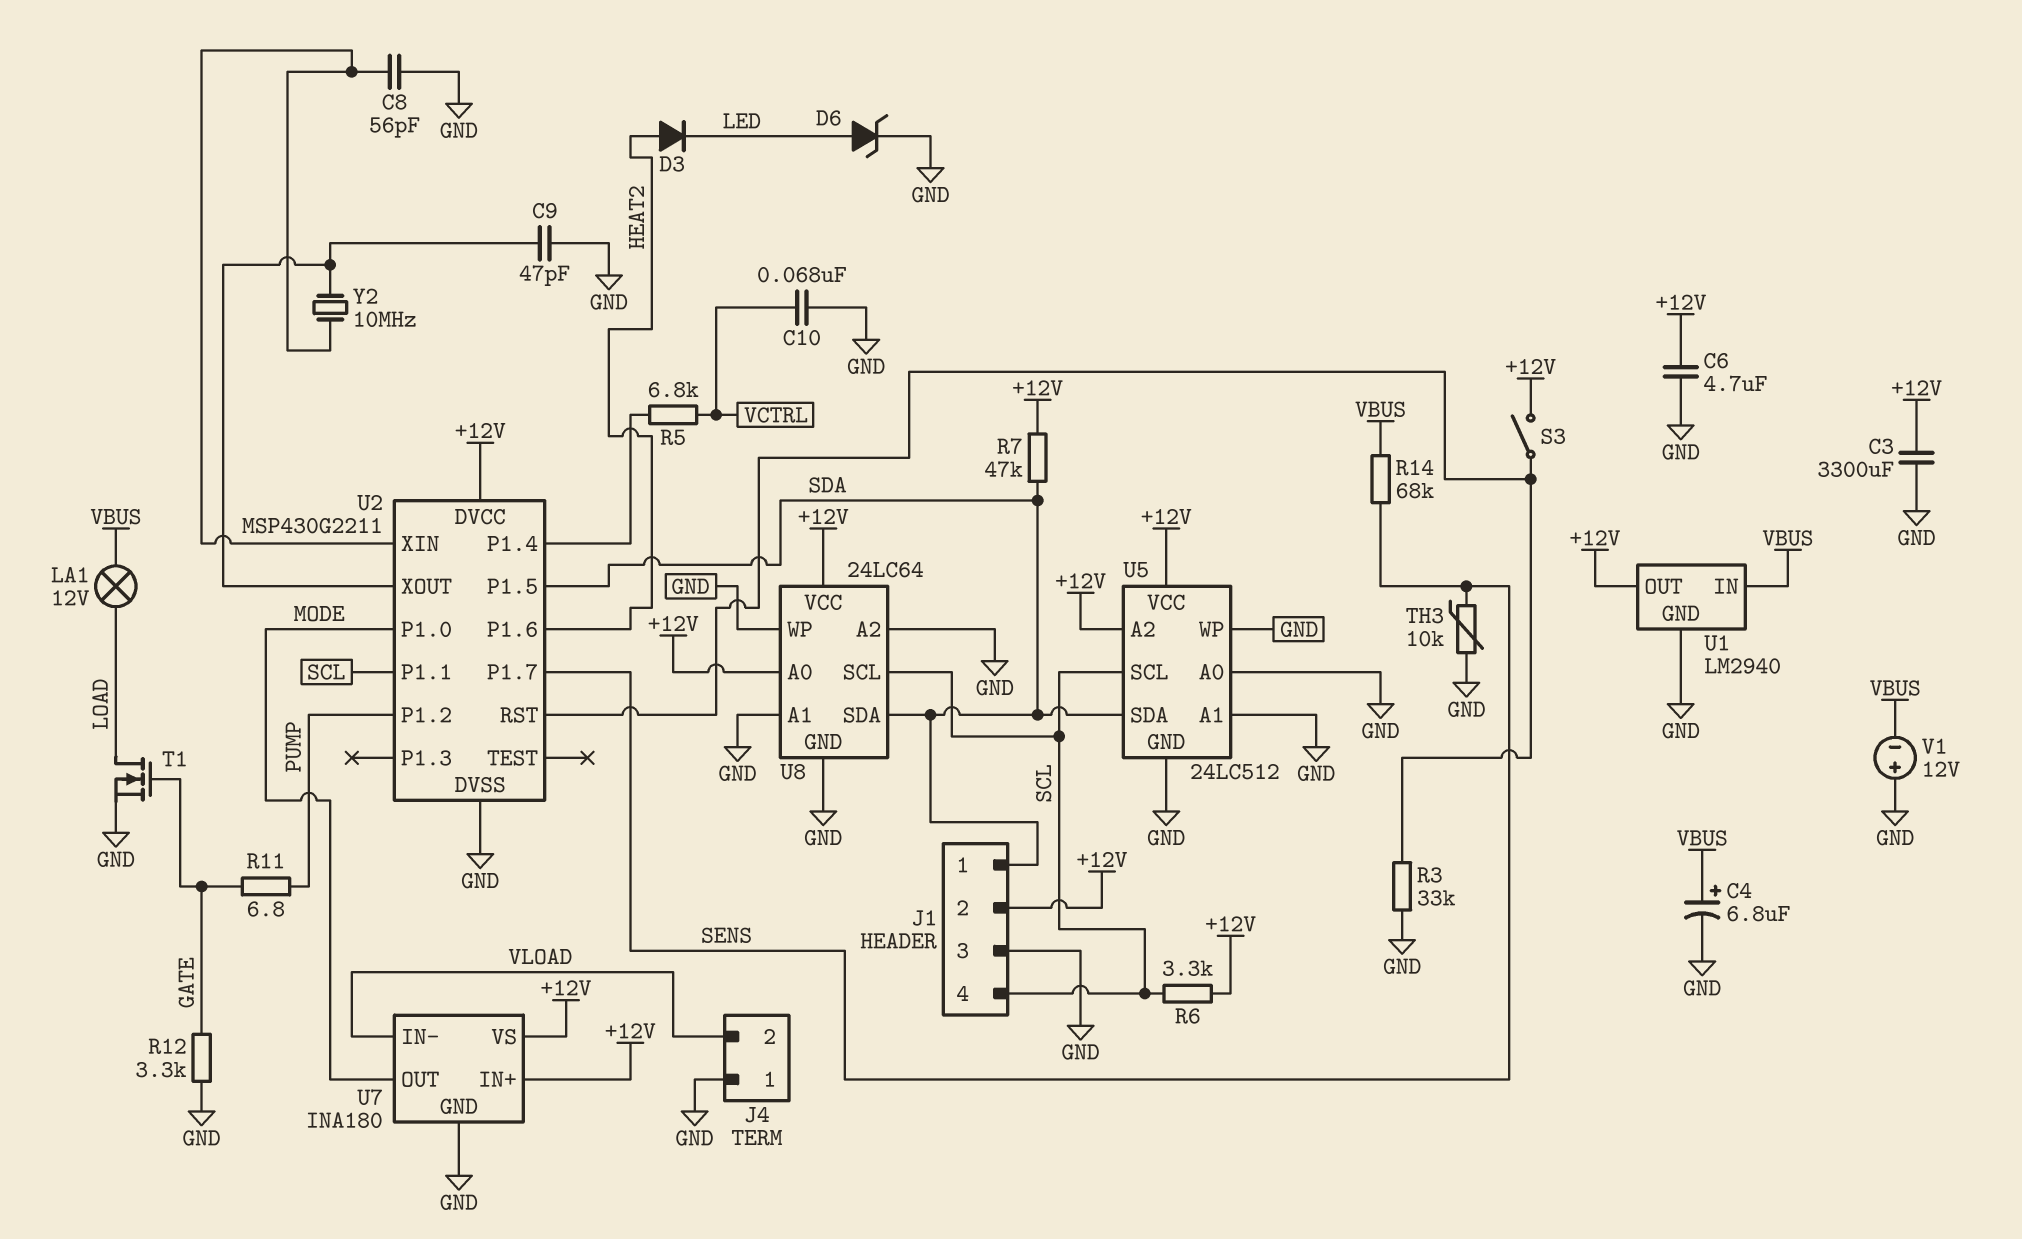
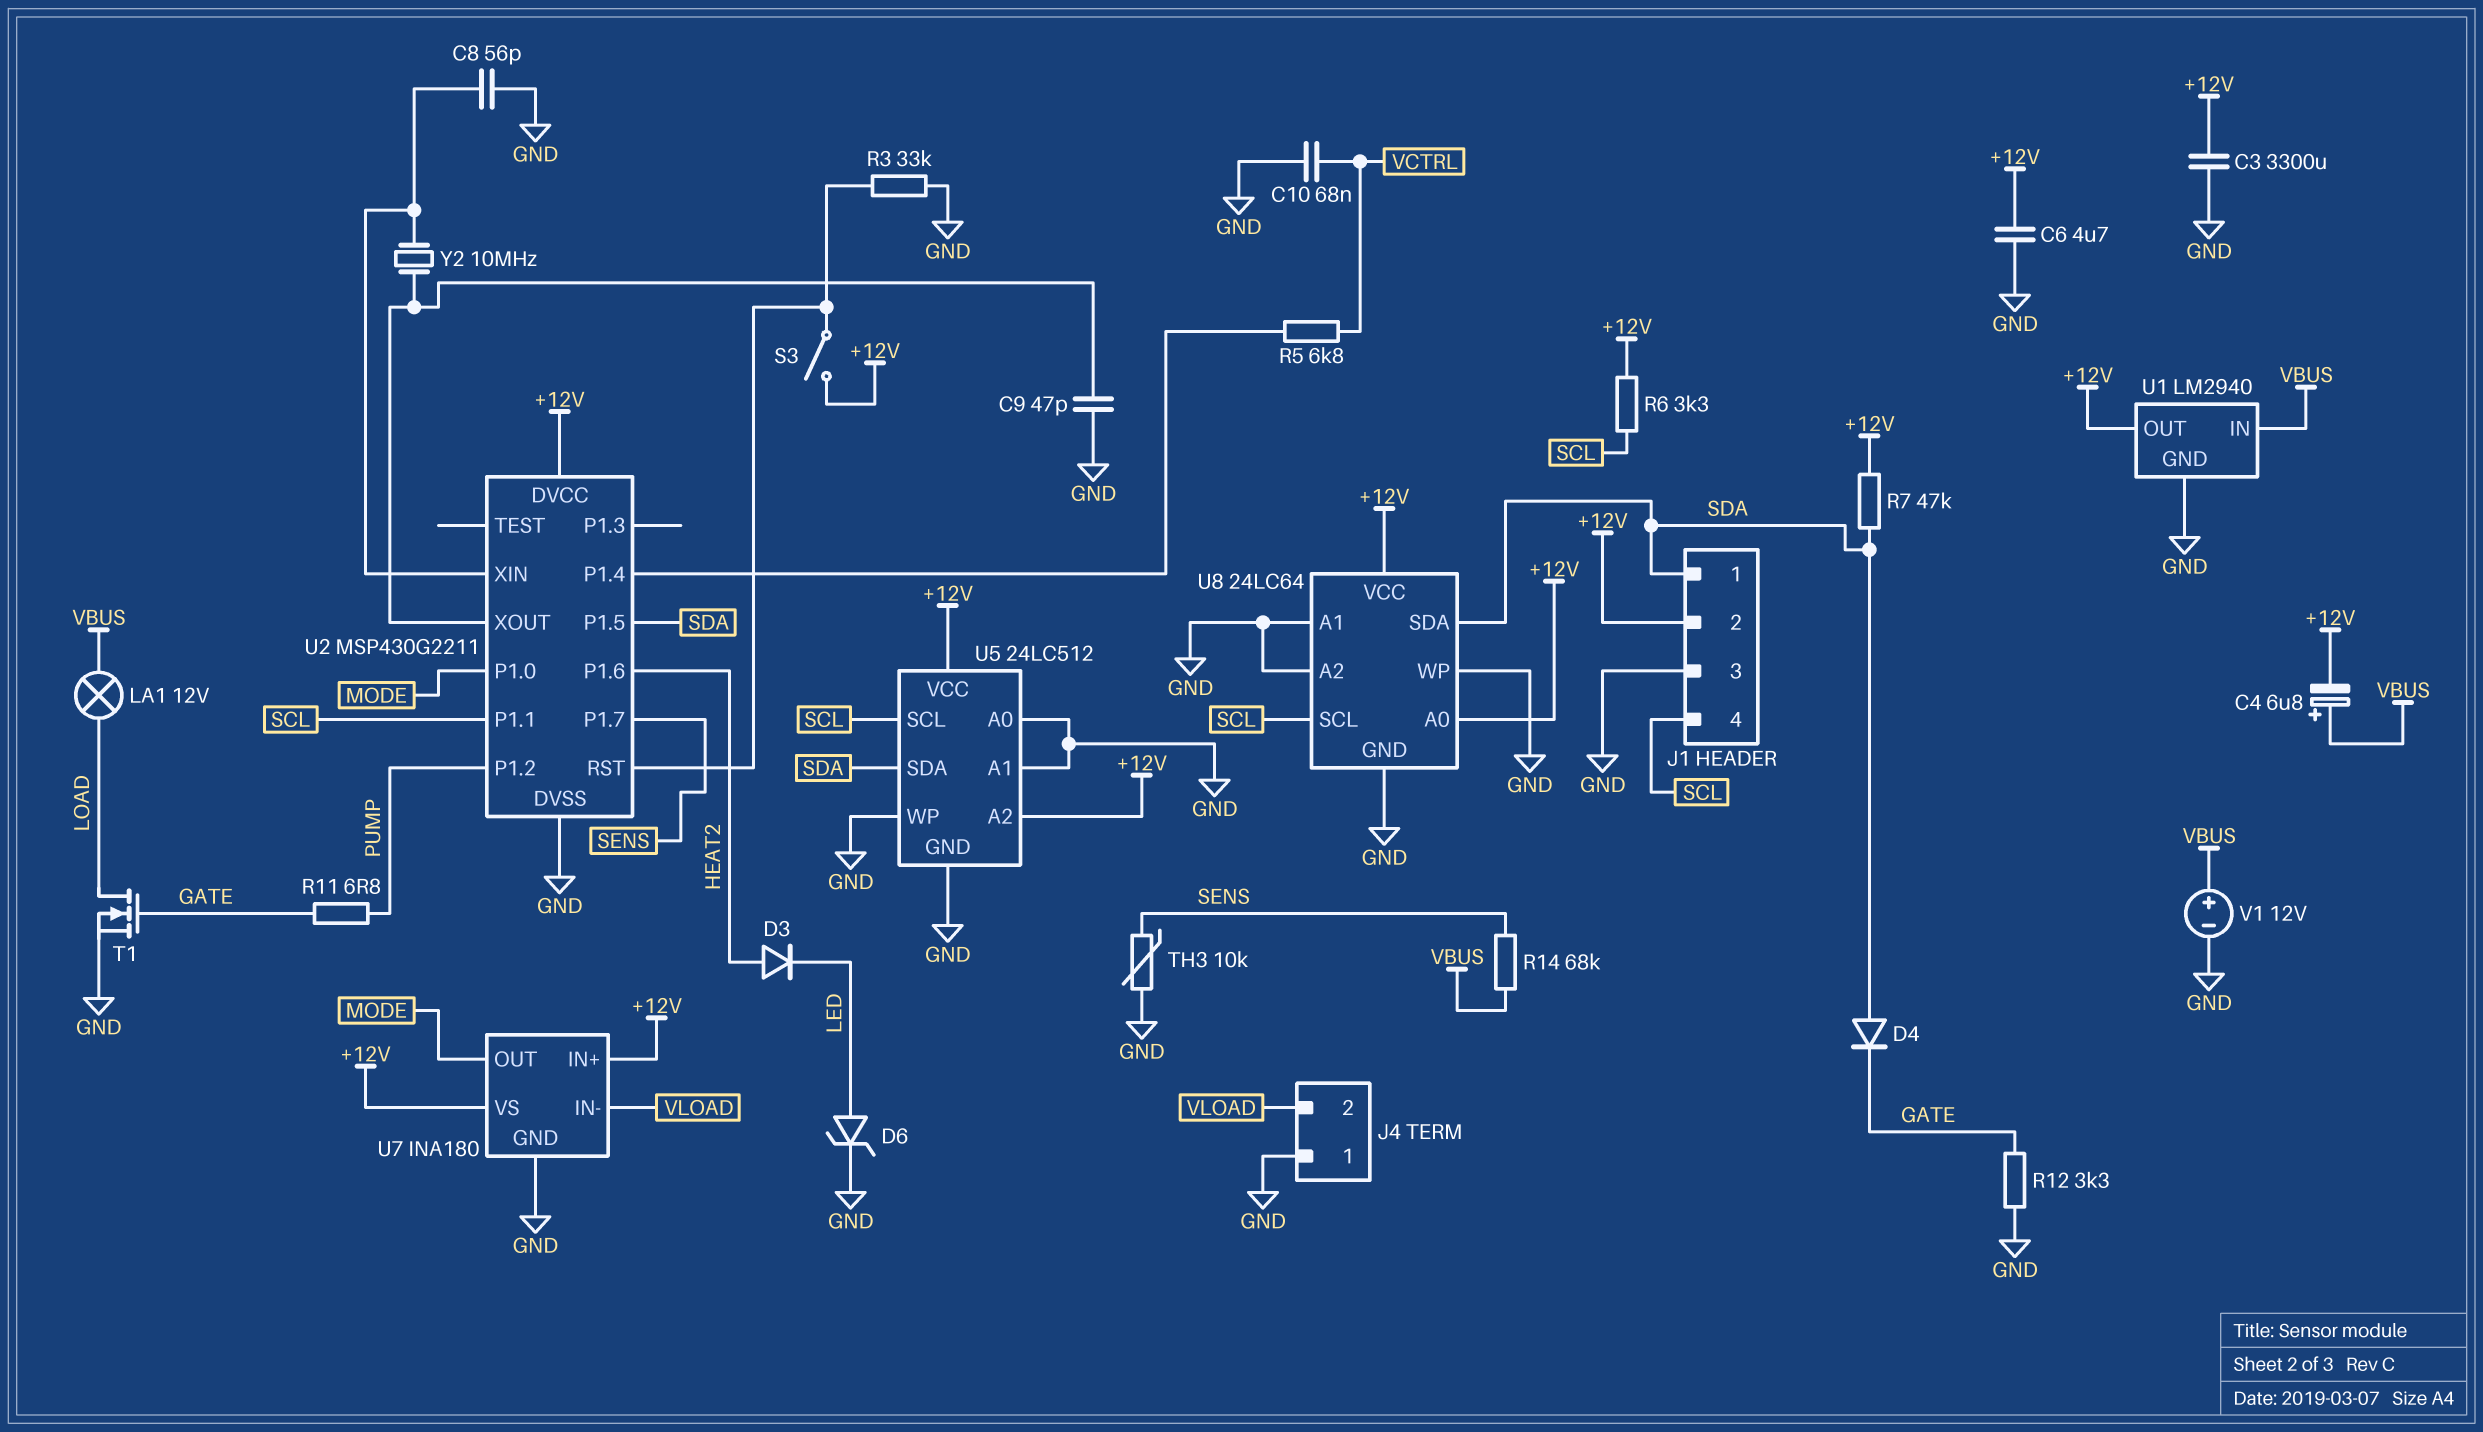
C4: 6.8uF (plus VBUS, minus GND) -> 6.8uF (plus VBUS, minus +12V)
D4: none -> diode (A SDA, K GATE)
V1: 12V (plus GND, minus VBUS) -> 12V (plus VBUS, minus GND)

